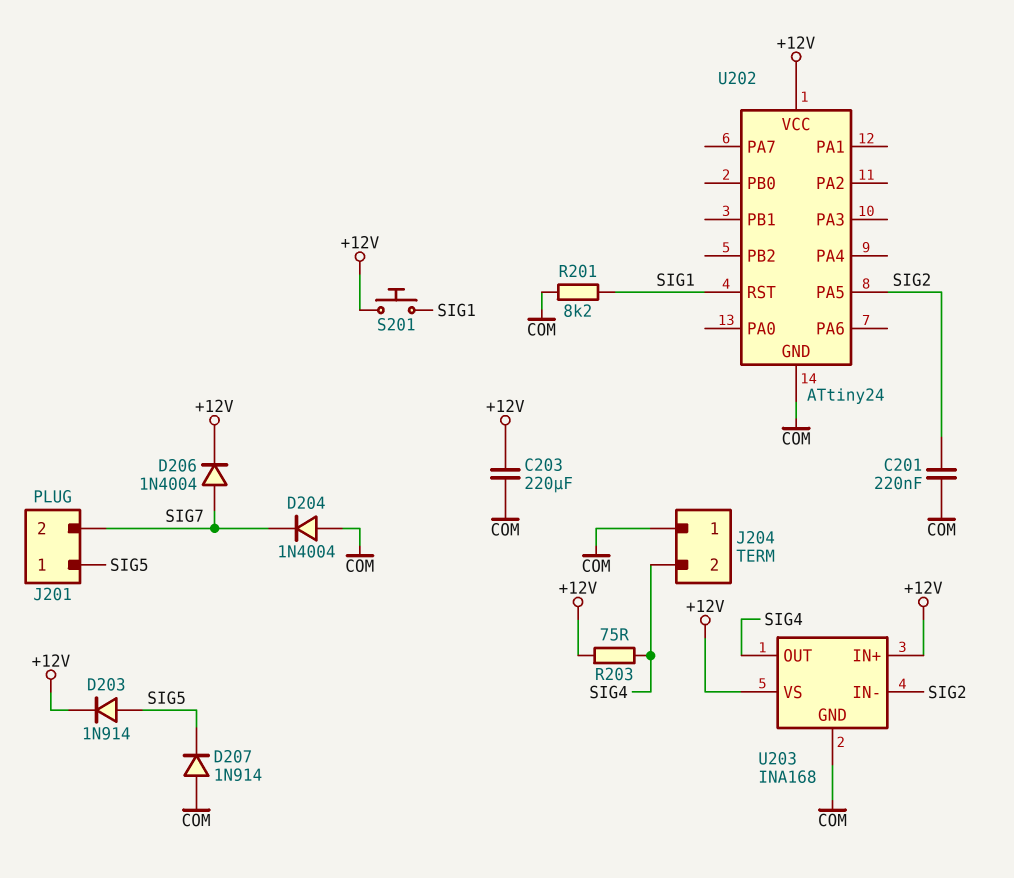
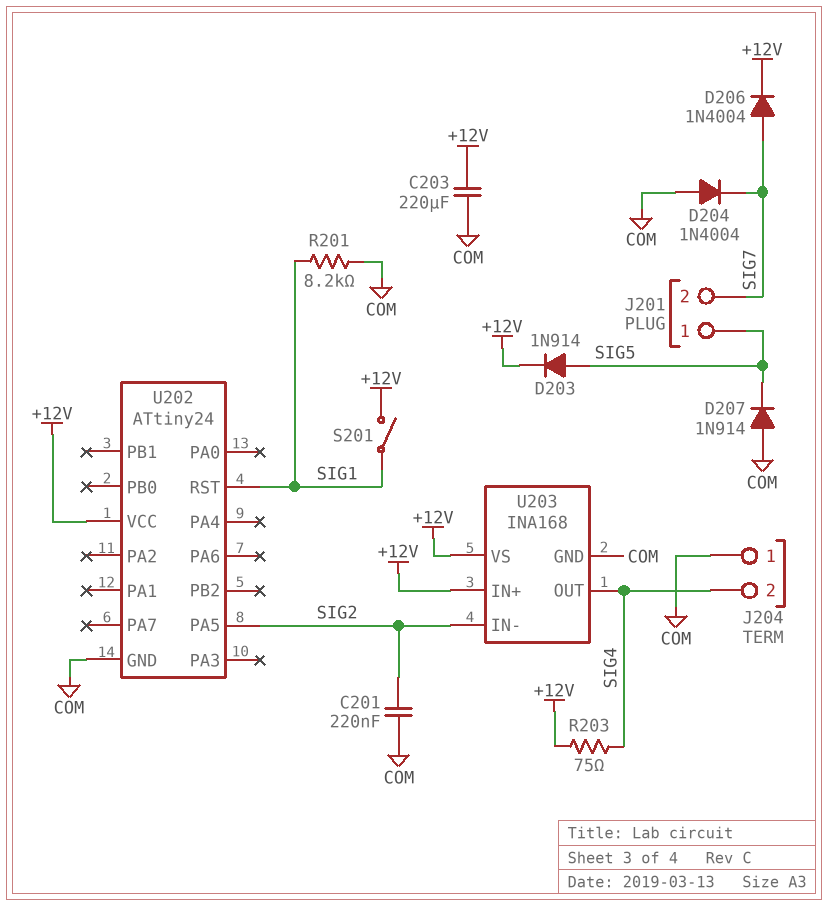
S201: button (+12V, SIG1) -> switch (+12V, SIG1)

